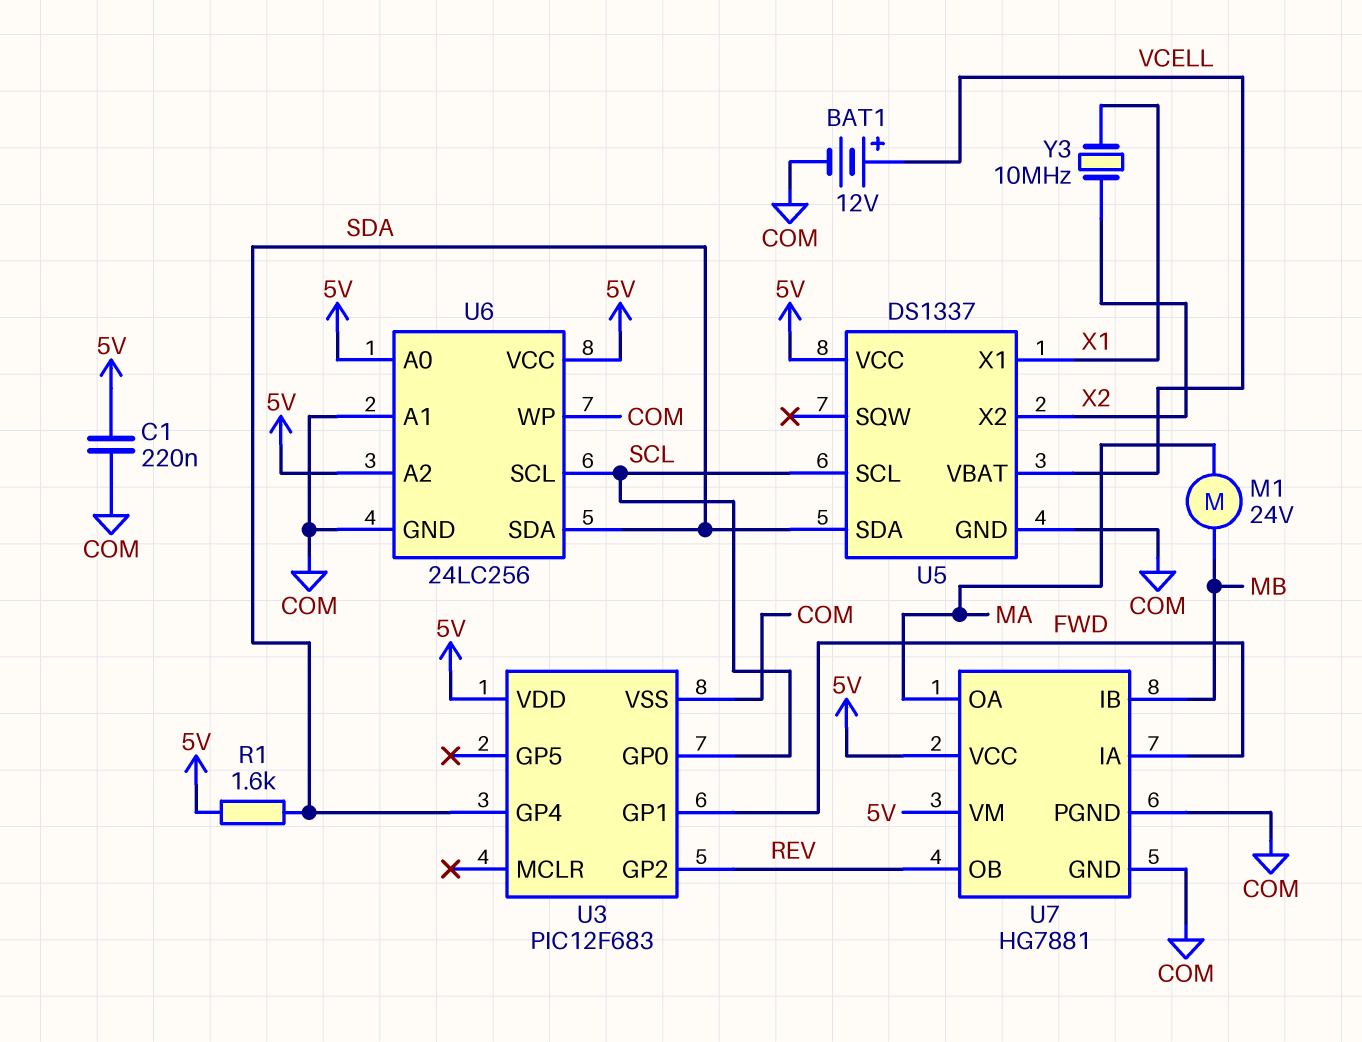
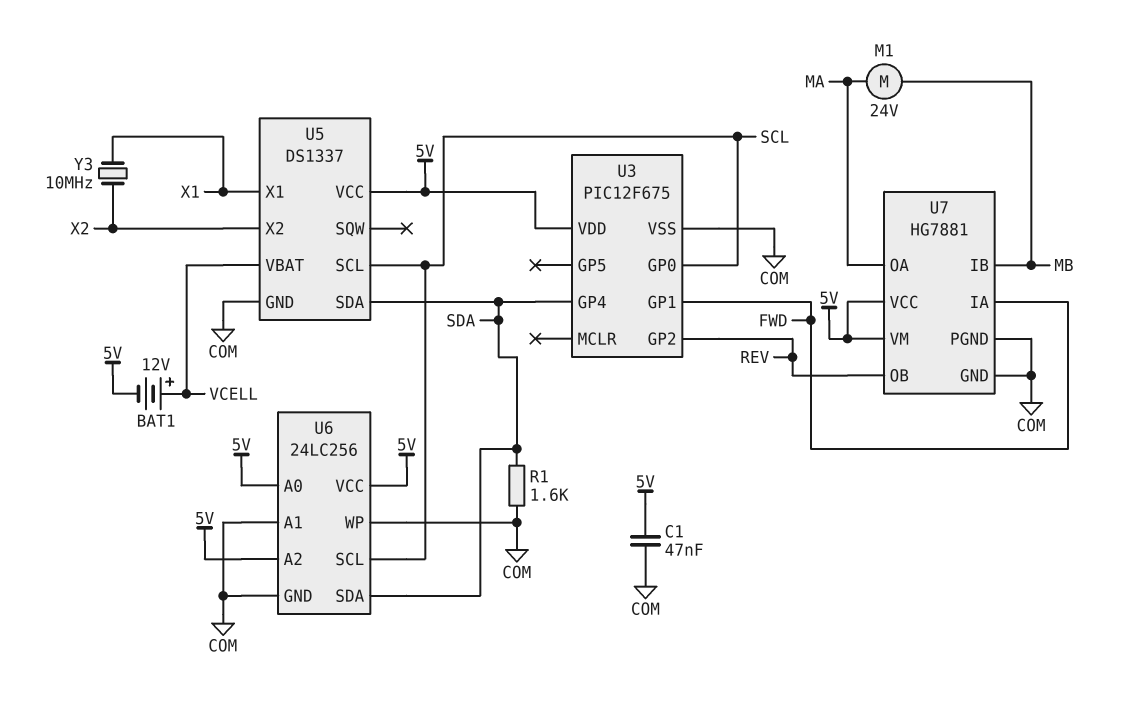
BAT1: 12V (plus VCELL, minus COM) -> 12V (plus VCELL, minus 5V)
C1: 220nF (5V, COM) -> 47nF (5V, COM)
R1: 1.6k (5V, SDA) -> 1.6k (COM, SDA)
U3: PIC12F683 -> PIC12F675

